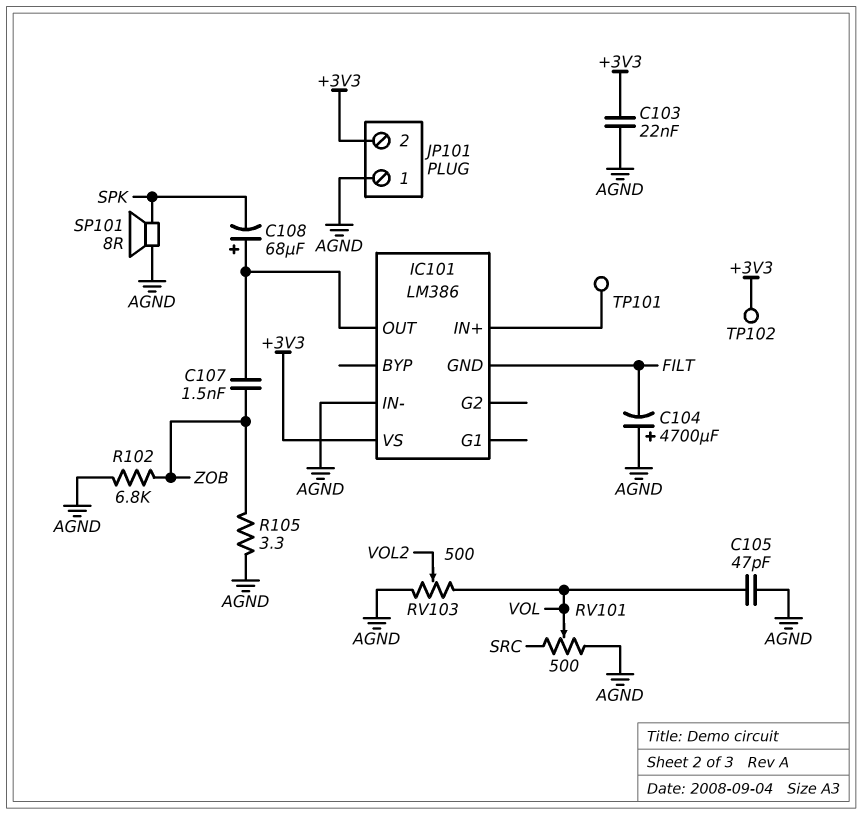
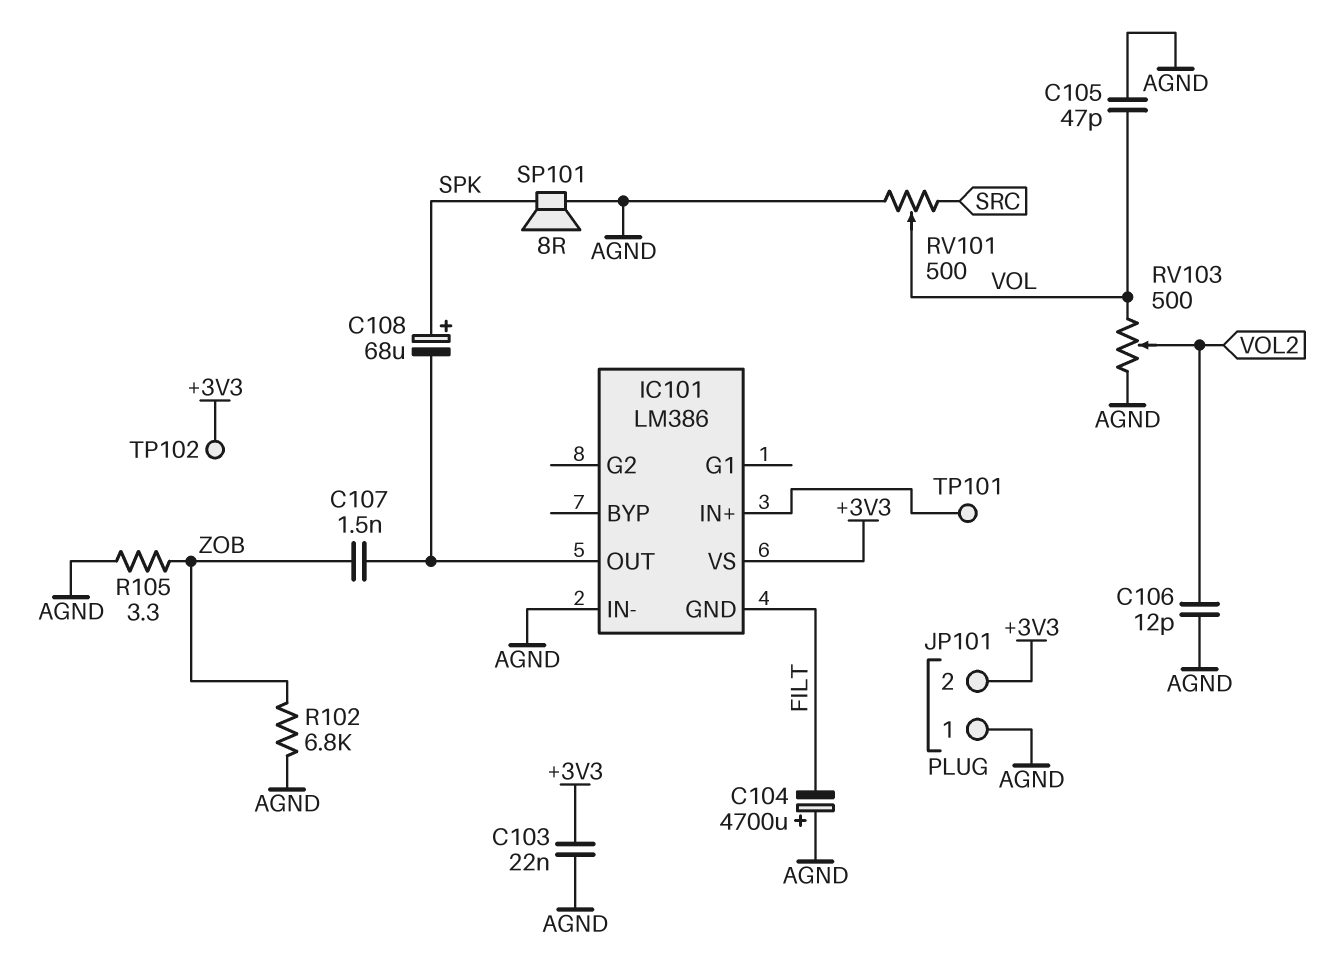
C106: none -> 12pF (AGND, VOL2)
C108: 68uF (plus IC101/OUT, minus SPK) -> 68uF (plus SPK, minus IC101/OUT)

